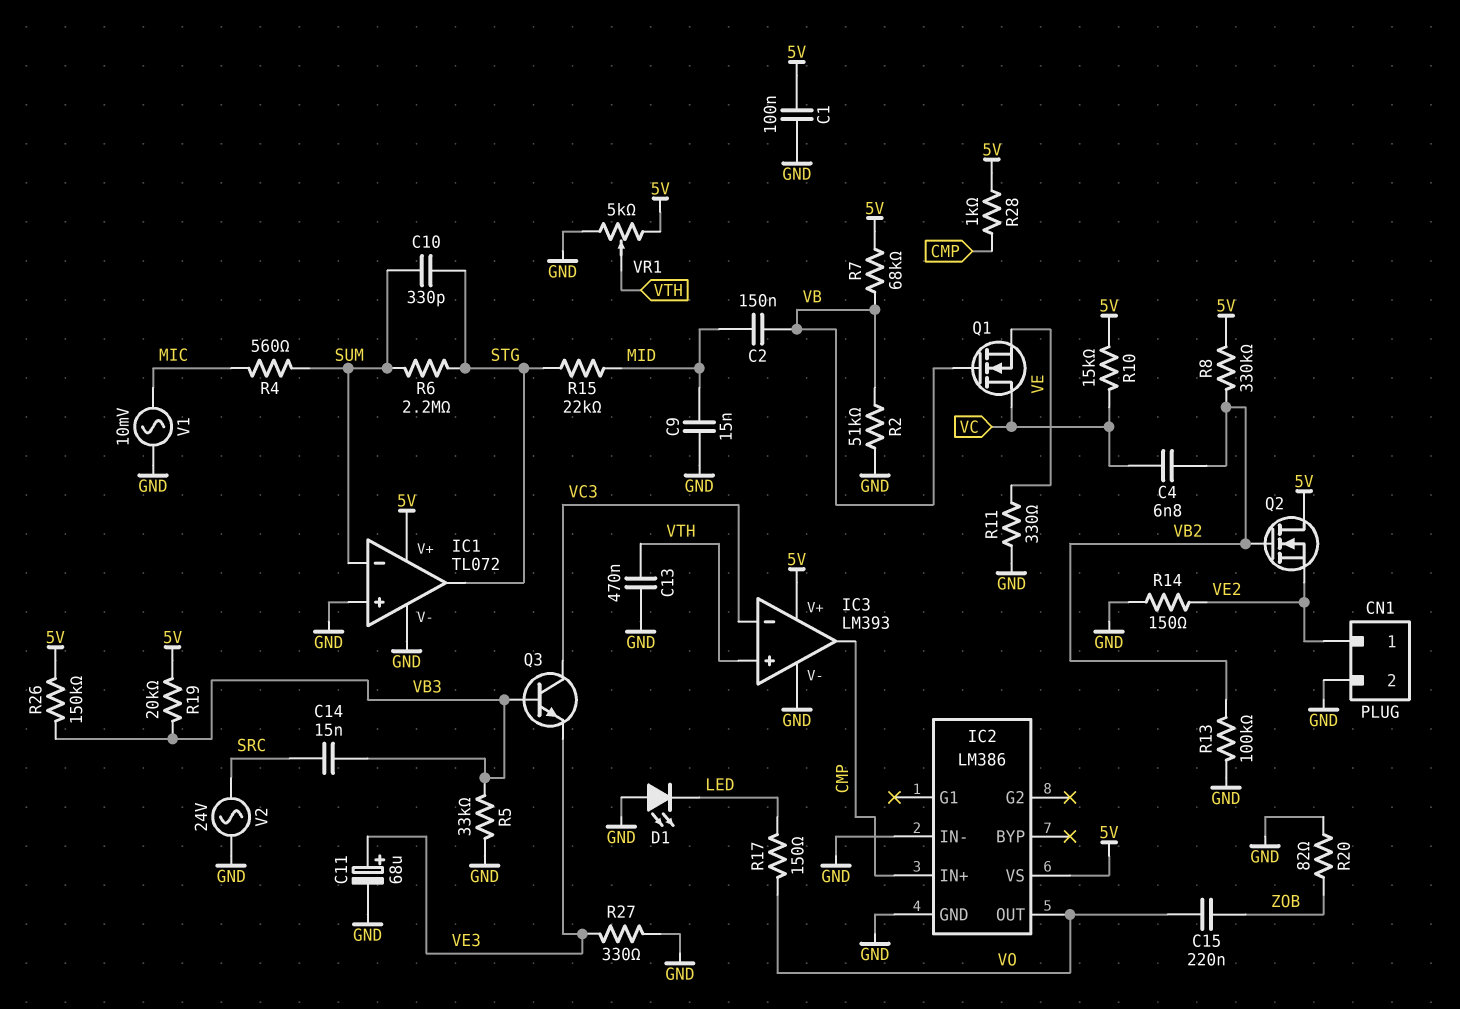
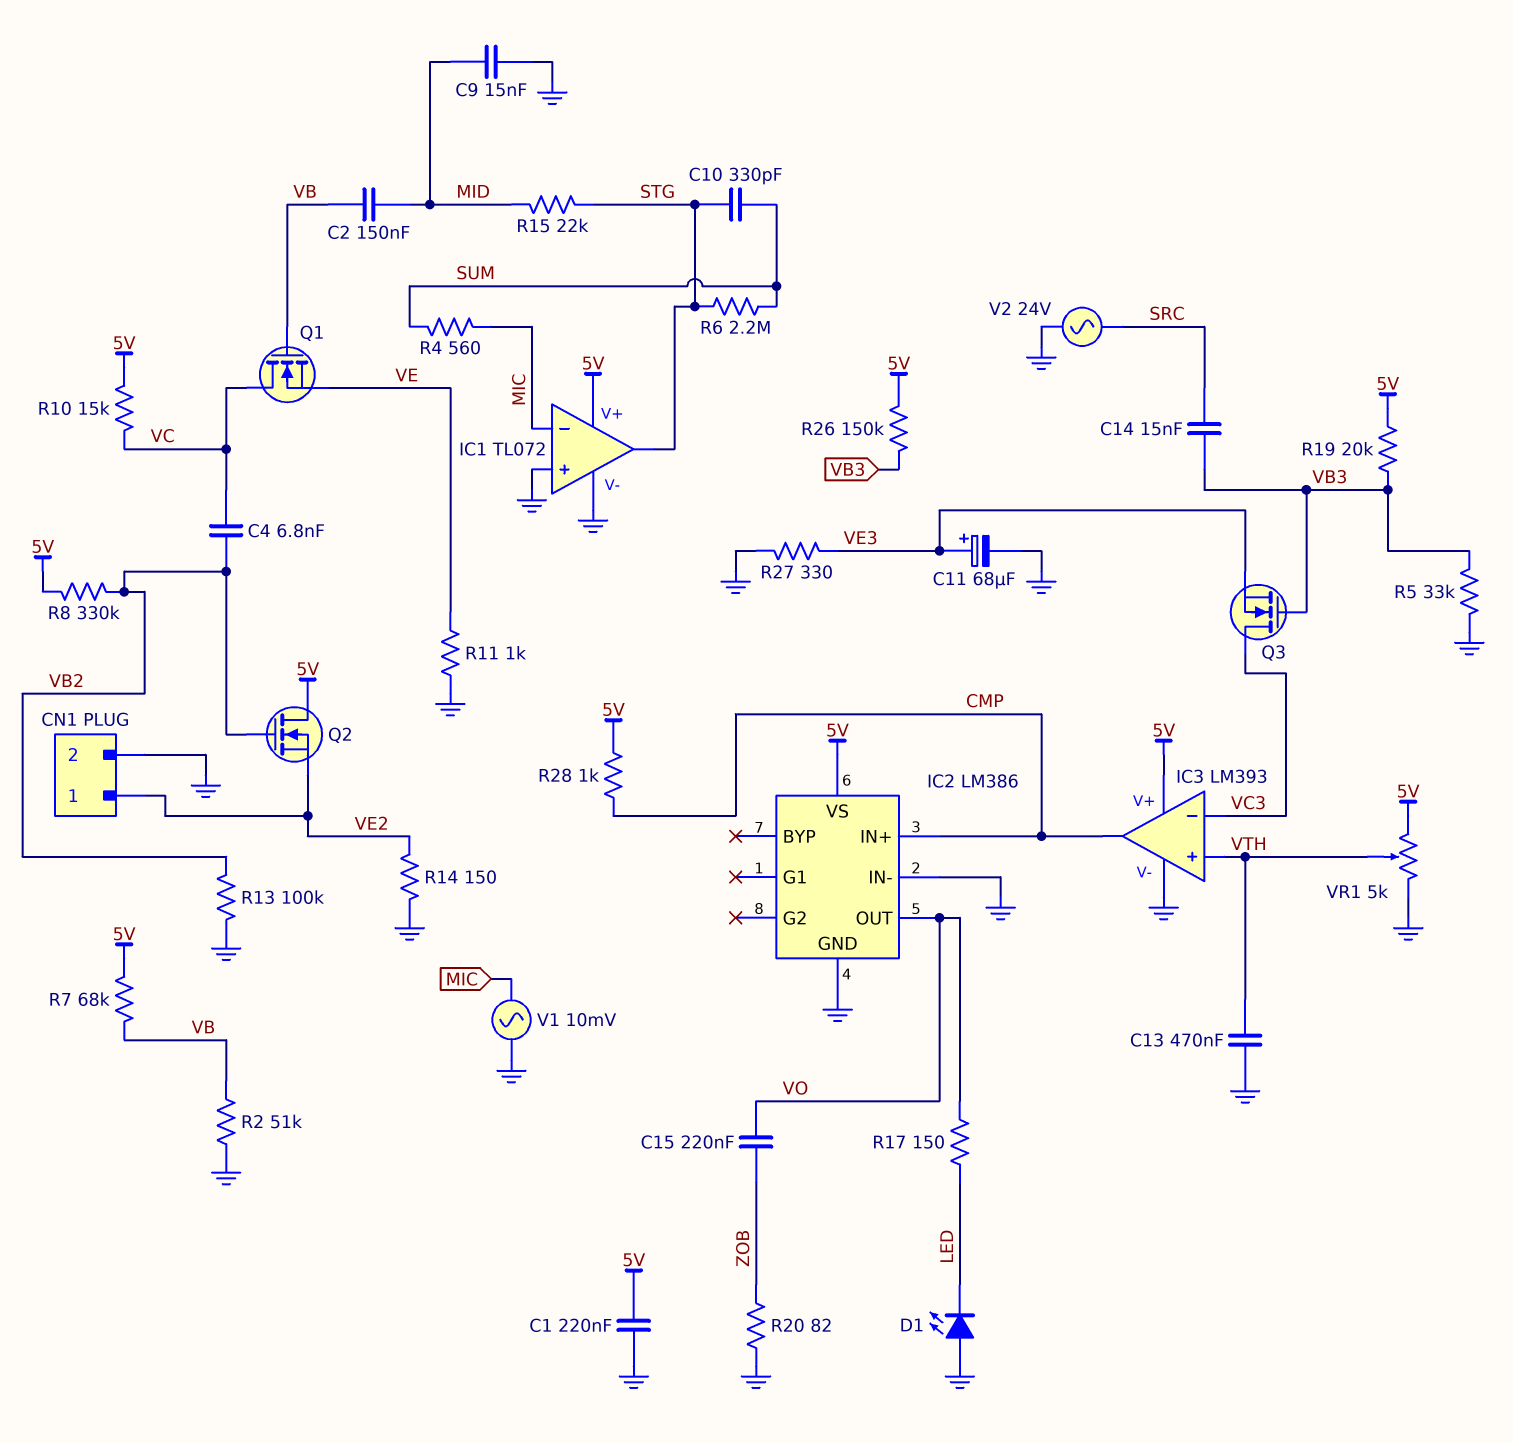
C1: 100nF (5V, GND) -> 220nF (5V, GND)
IC1 pin in-: SUM -> MIC
Q3: NPN (B VB3, C VC3, E VE3) -> NMOS (G VB3, D VC3, S VE3)
R11: 330 (GND, VE) -> 1k (GND, VE)

